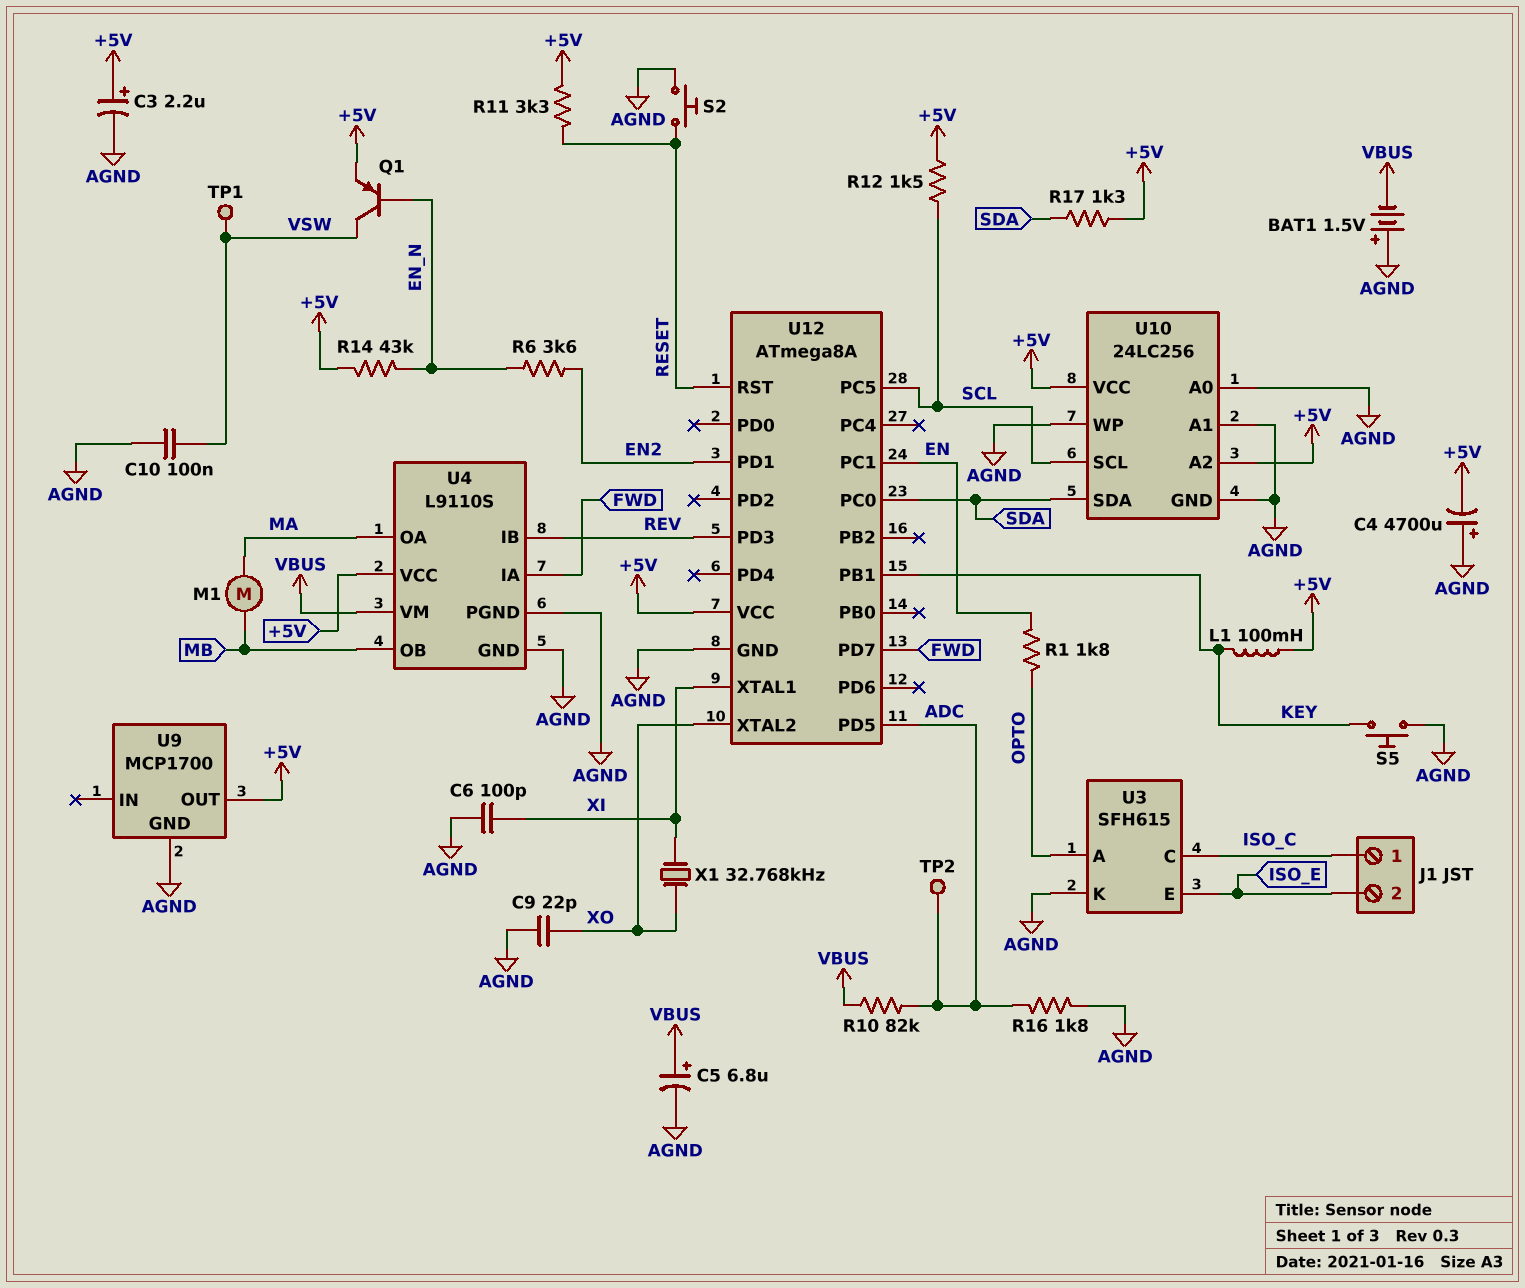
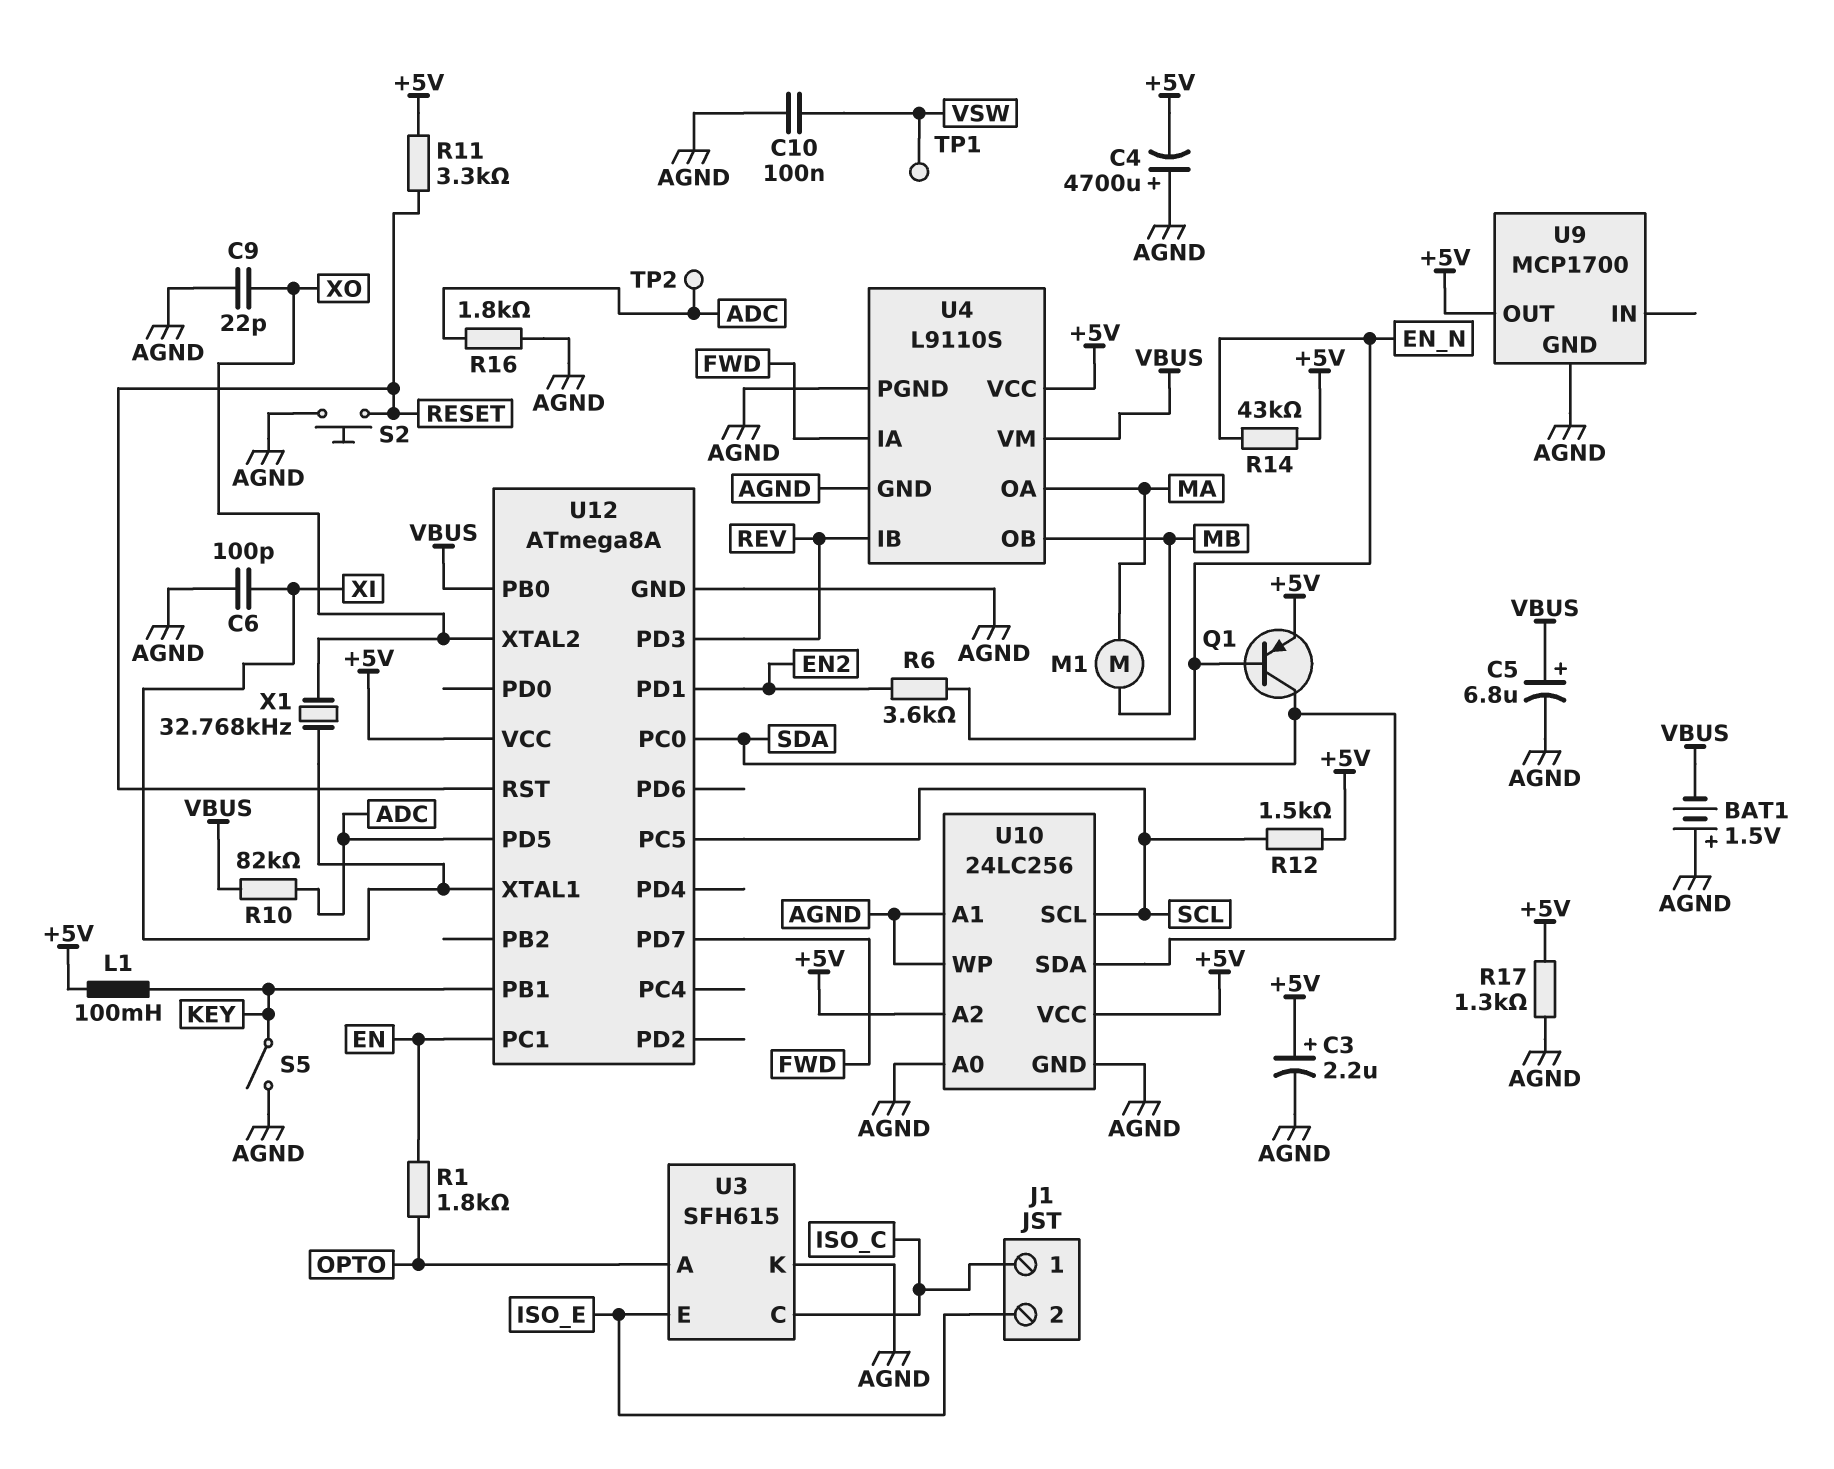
Q1: PNP (B EN_N, C VSW, E +5V) -> PNP (B EN_N, C SDA, E +5V)
R17: 1.3k (+5V, SDA) -> 1.3k (+5V, AGND)
S5: button (AGND, KEY) -> switch (AGND, KEY)
U12 pin PB0: none -> VBUS

